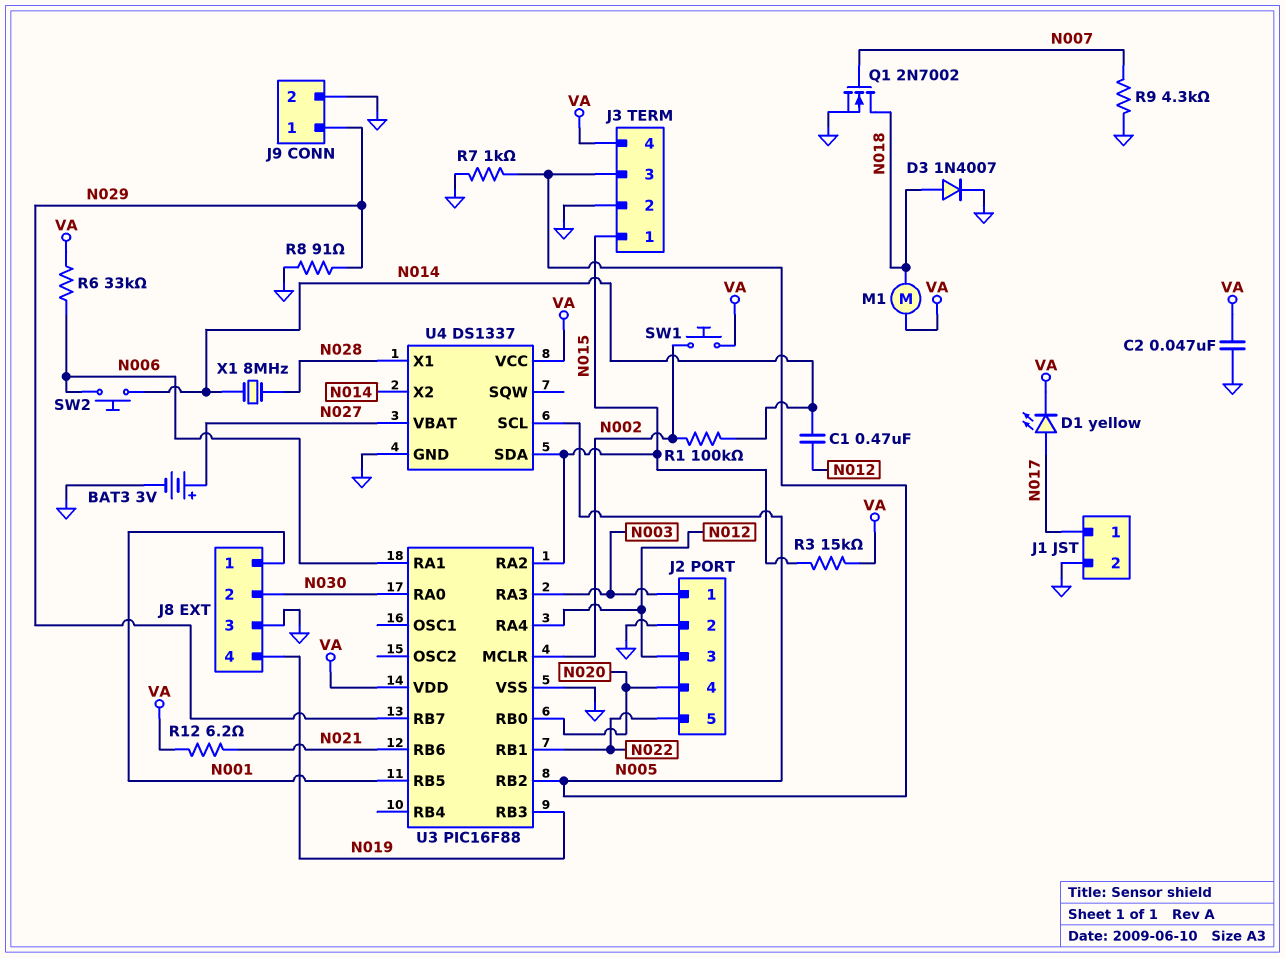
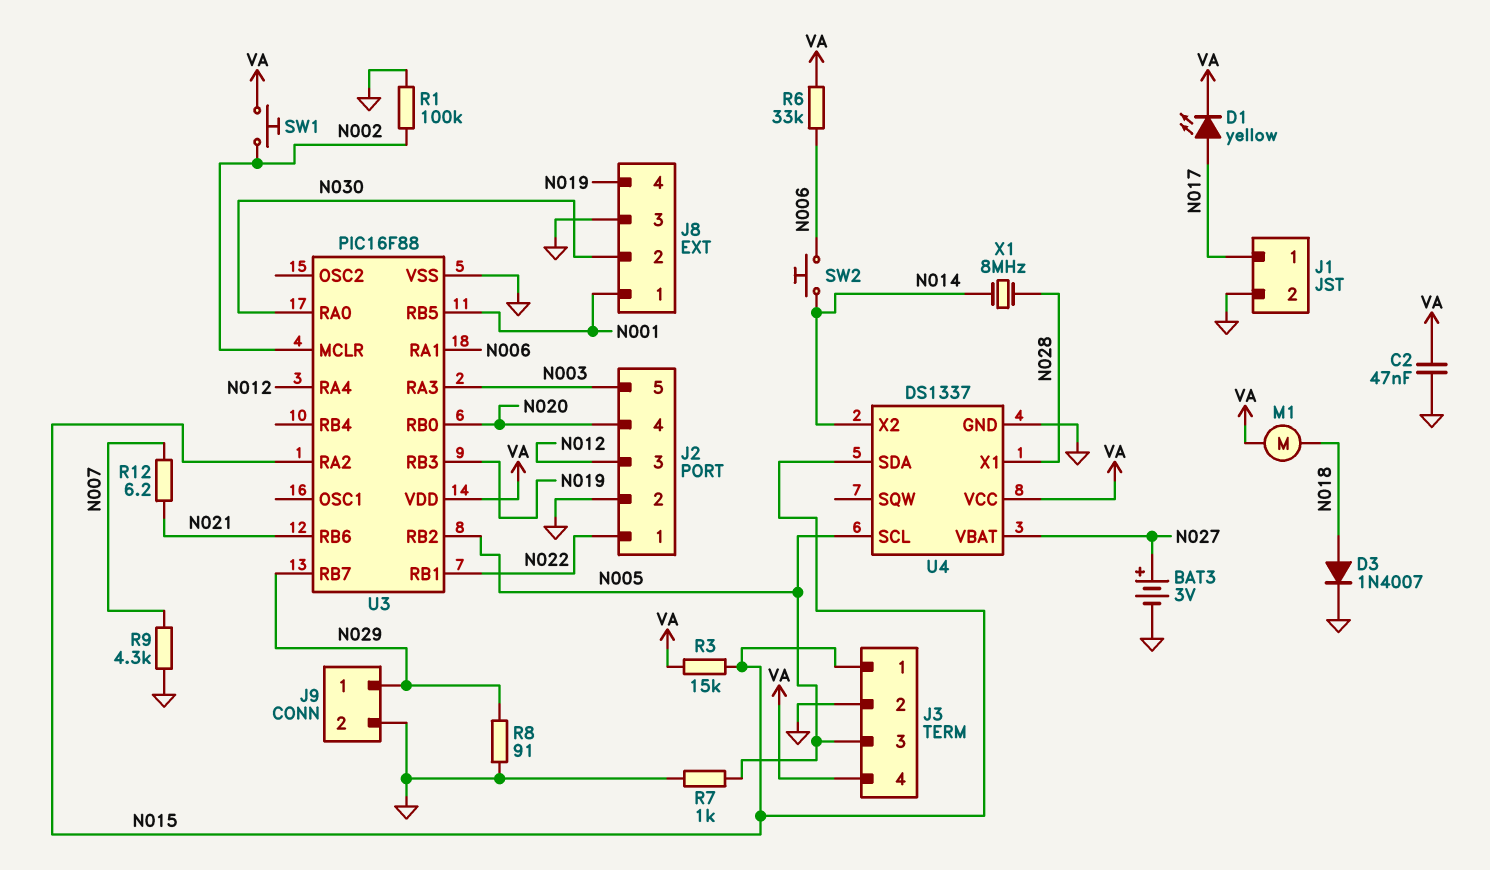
C1: 470nF (N012, N014) -> none
J2 pin 1: N003 -> N022
J2 pin 5: N022 -> N003
Q1: NMOS 2N7002 (G N007, D N018, S GND) -> none
R1: 100k (N002, N014) -> 100k (GND, N002)
R12: 6.2 (N021, VA) -> 6.2 (N007, N021)

